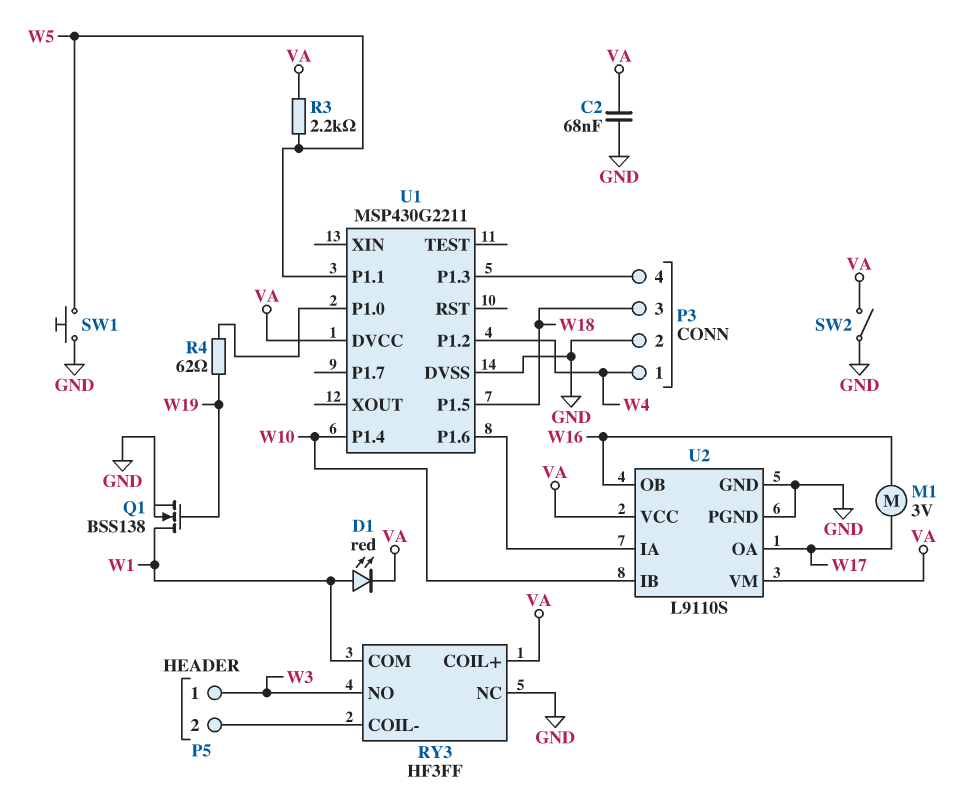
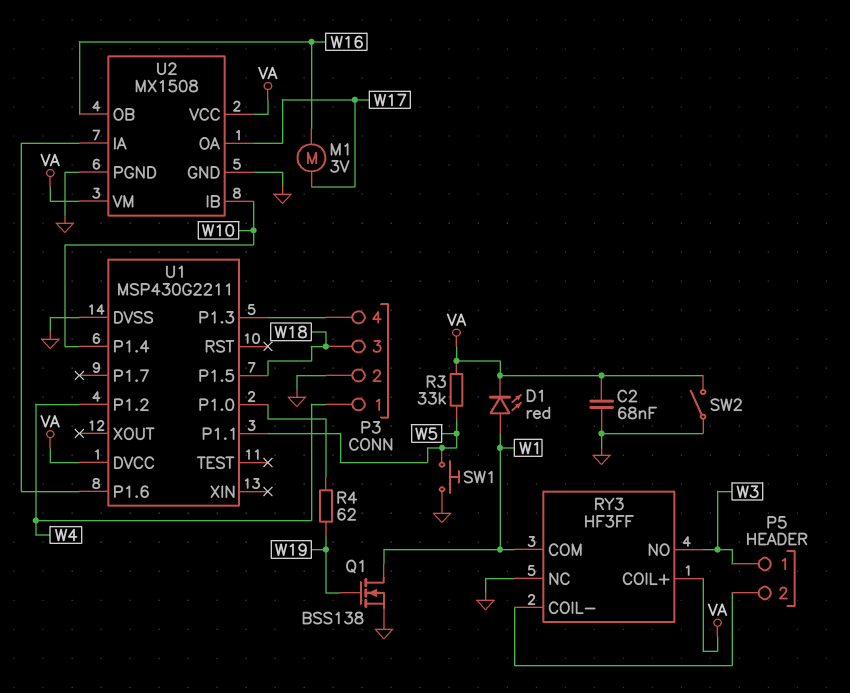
R3: 2.2k (VA, W5) -> 33k (VA, W5)
U2: L9110S -> MX1508

